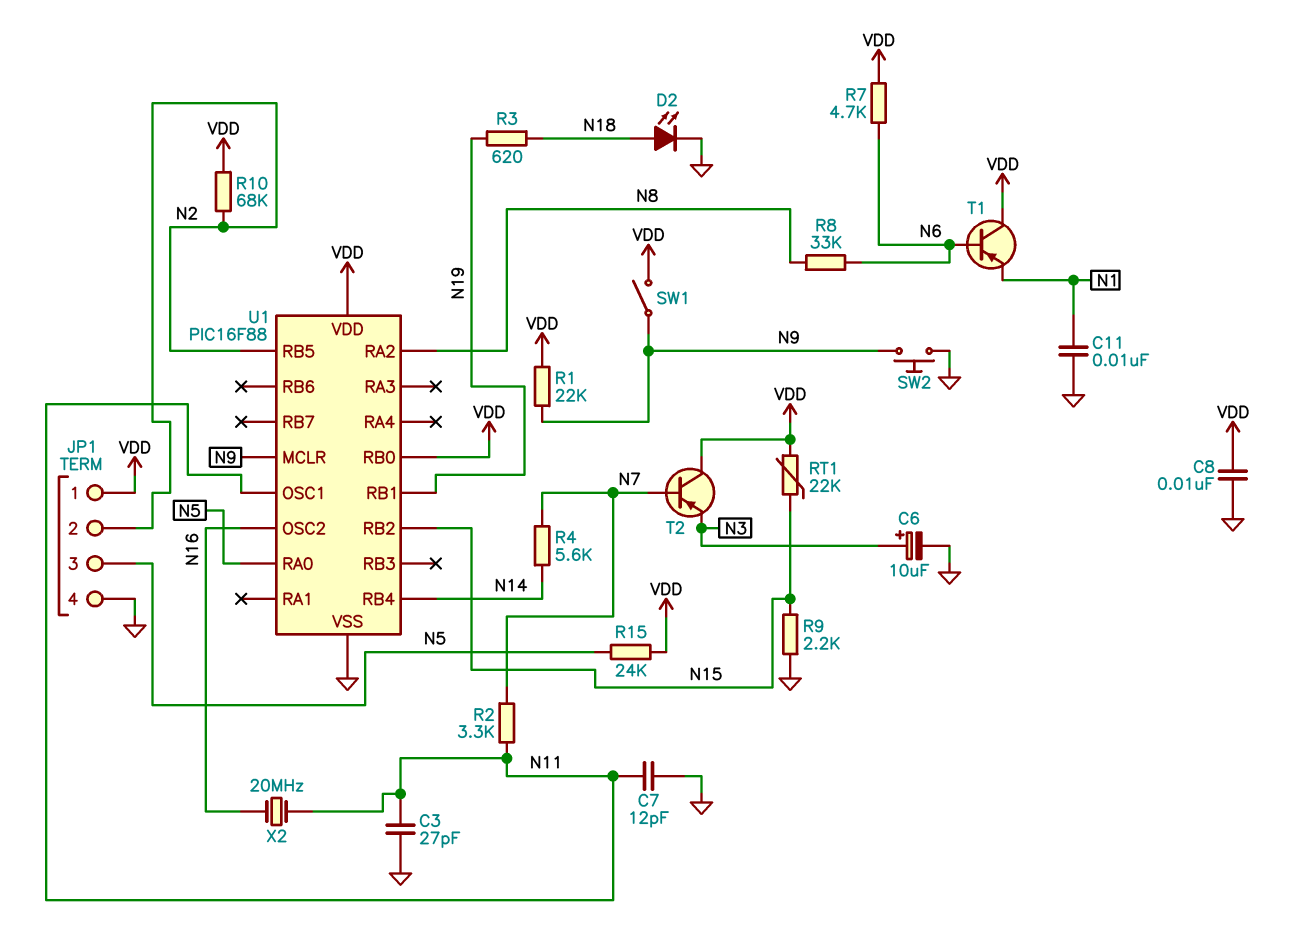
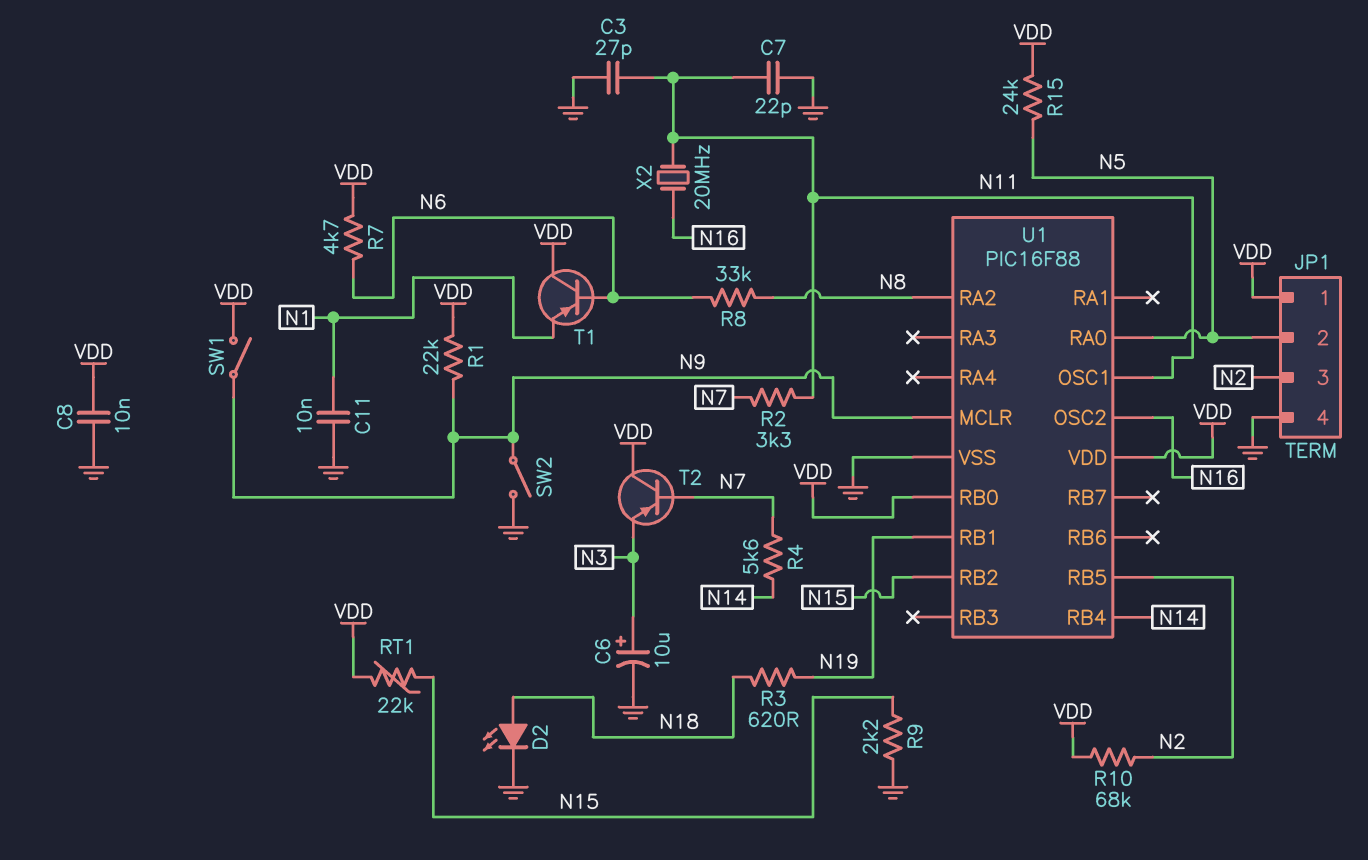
C7: 12pF (GND, N11) -> 22pF (GND, N11)
JP1 pin 2: N2 -> N5
JP1 pin 3: N5 -> N2
SW2: button (GND, N9) -> switch (GND, N9)

